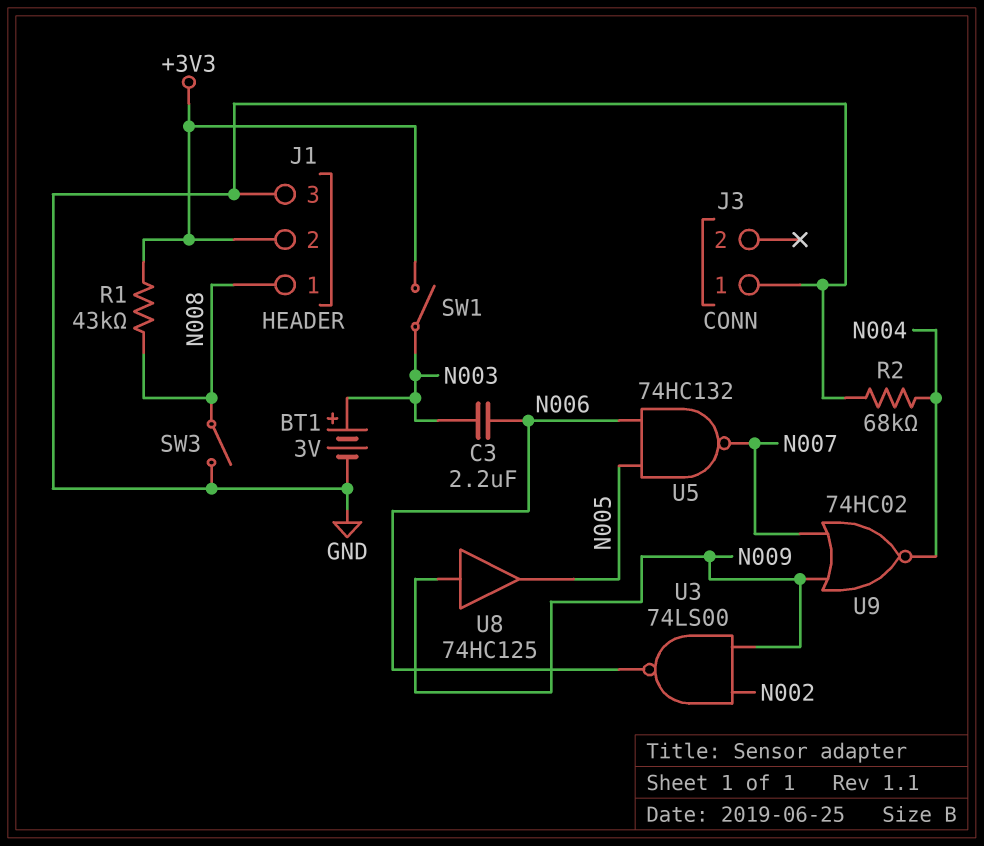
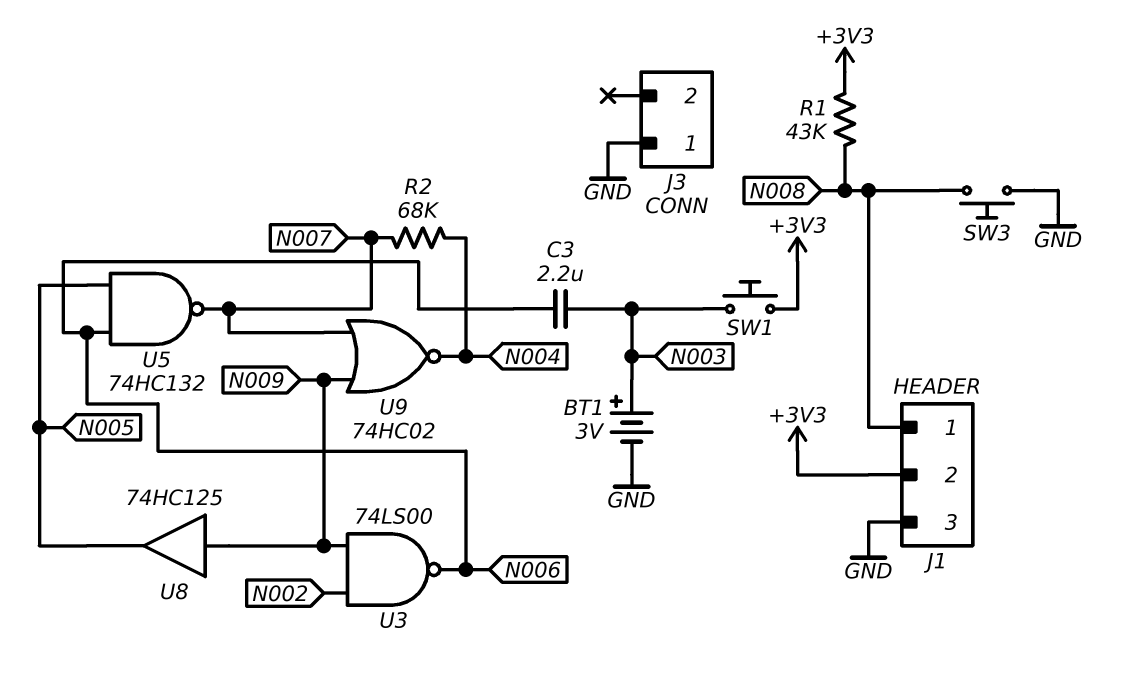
R2: 68k (GND, N004) -> 68k (N004, N007)
SW1: switch (+3V3, N003) -> button (+3V3, N003)
SW3: switch (GND, N008) -> button (GND, N008)

